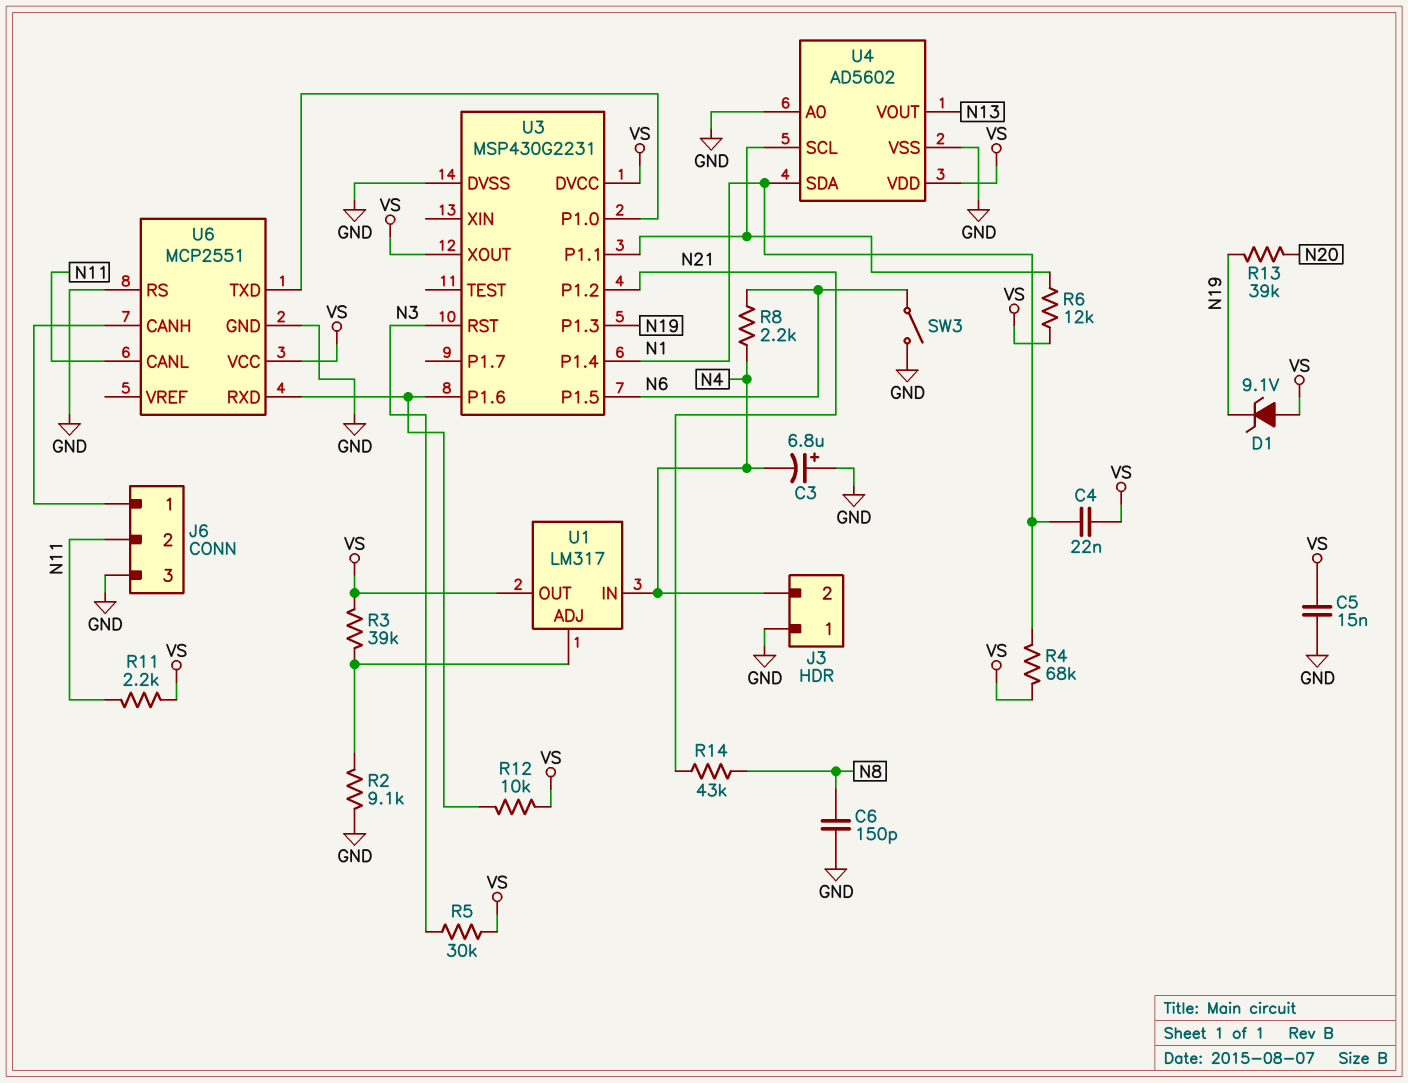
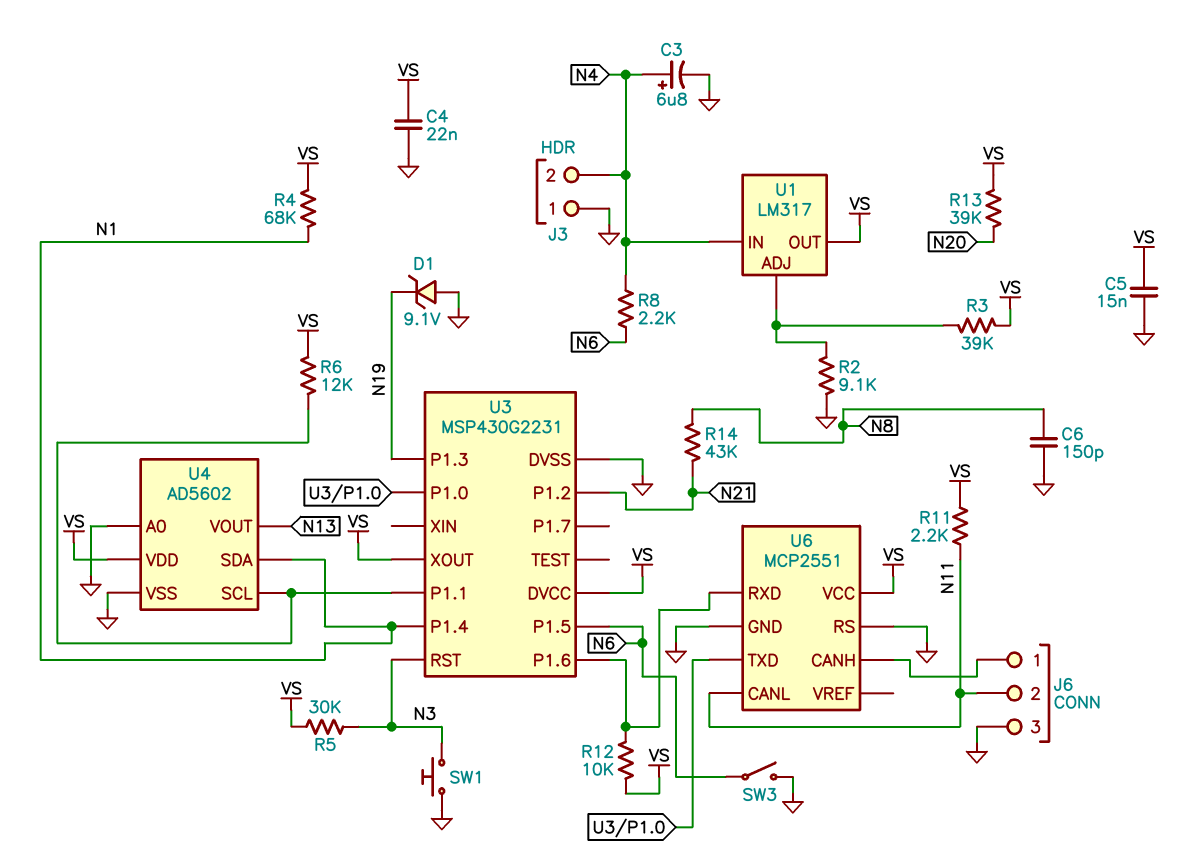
C3: 6.8uF (plus GND, minus N4) -> 6.8uF (plus N4, minus GND)
C4: 22nF (N1, VS) -> 22nF (GND, VS)
D1: zener 9.1V (A VS, K N19) -> zener 9.1V (A GND, K N19)
R13: 39k (N19, N20) -> 39k (N20, VS)
SW1: none -> button (GND, N3)

